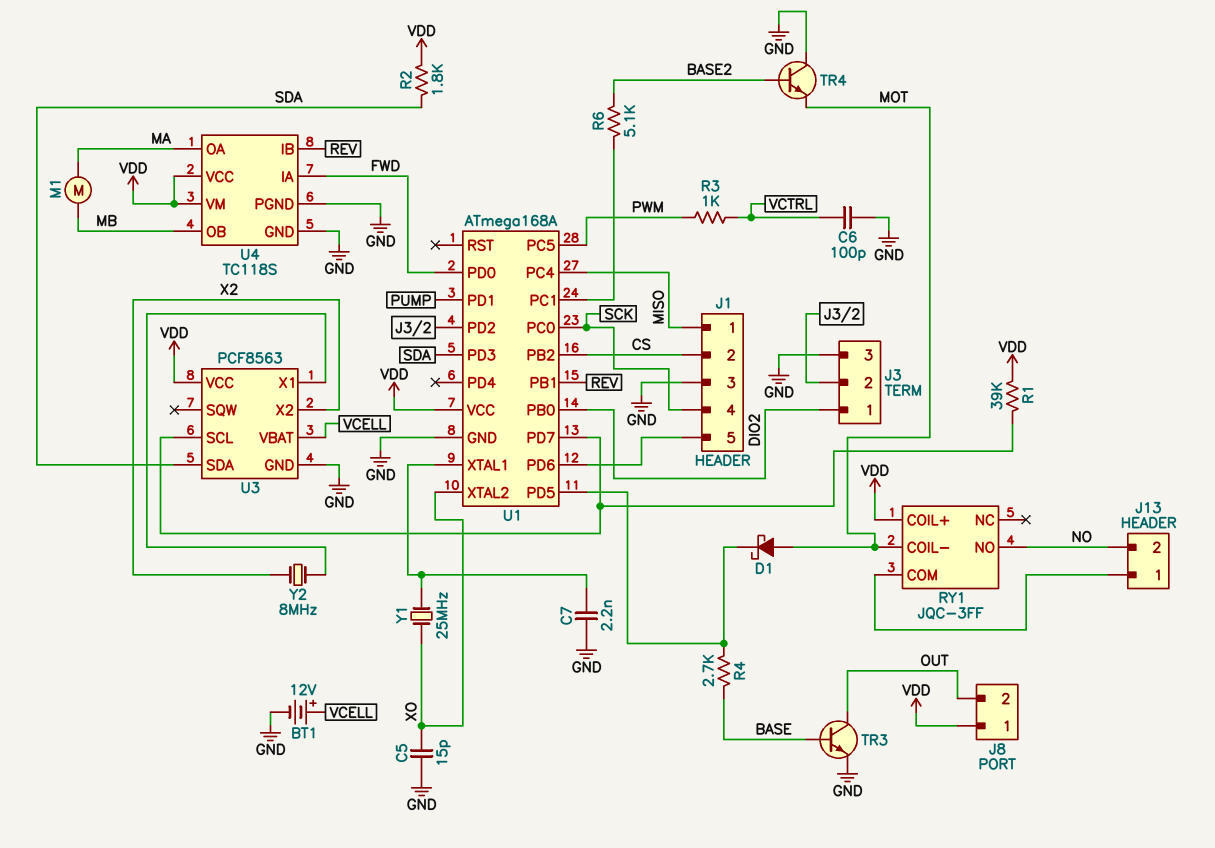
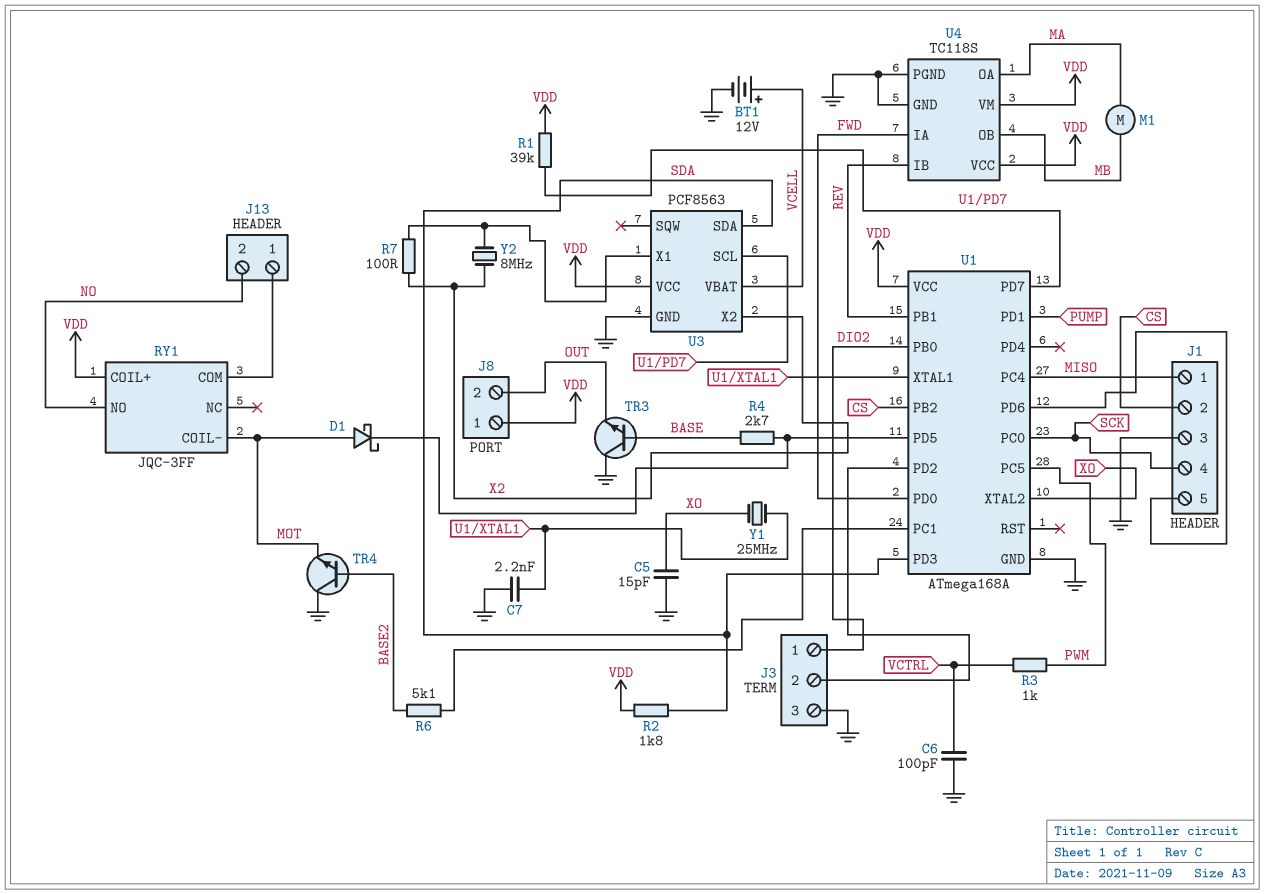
R7: none -> 100 (U3/X1, X2)
TR3: NPN (B BASE, C OUT, E GND) -> NPN (B BASE, C GND, E OUT)

